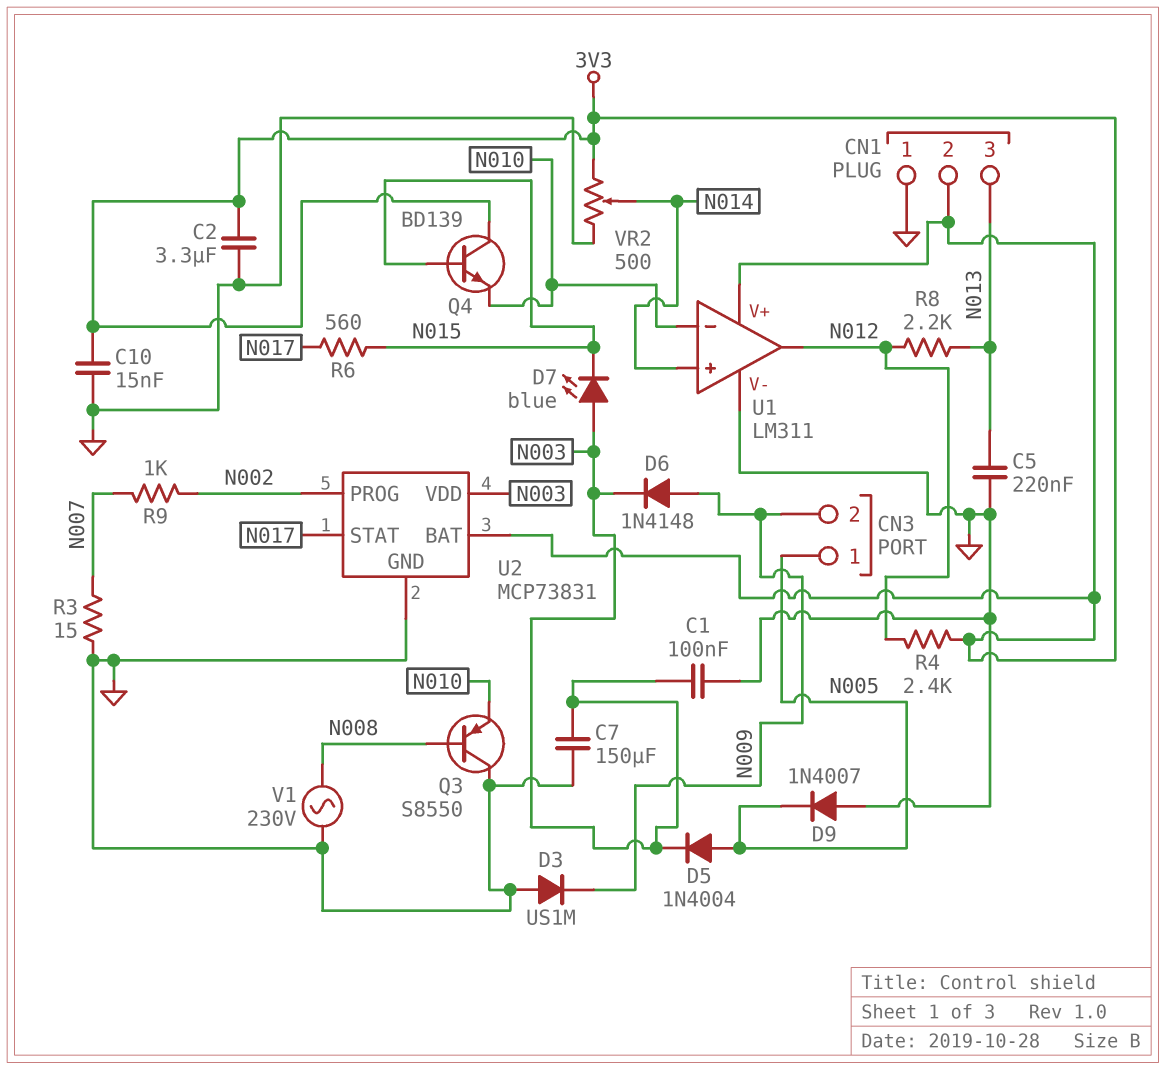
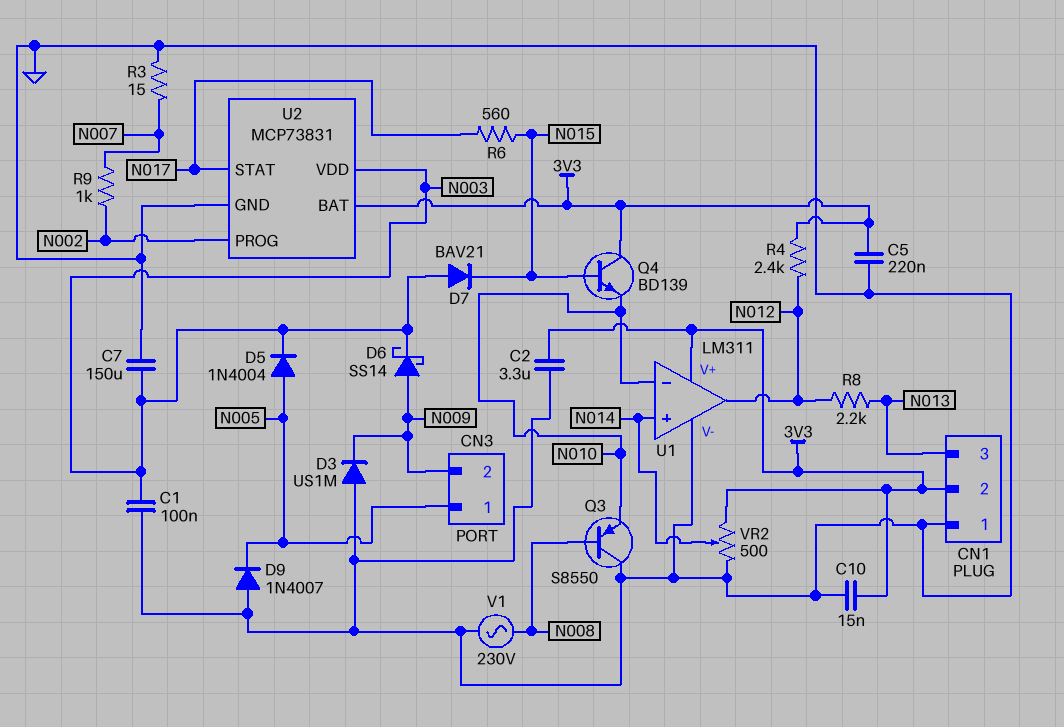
C5: 220nF (GND, N013) -> 220nF (3V3, GND)
D6: diode 1N4148 (A N009, K N003) -> schottky SS14 (A N009, K N003)
D7: LED blue (A N003, K N015) -> diode BAV21 (A N003, K N015)

